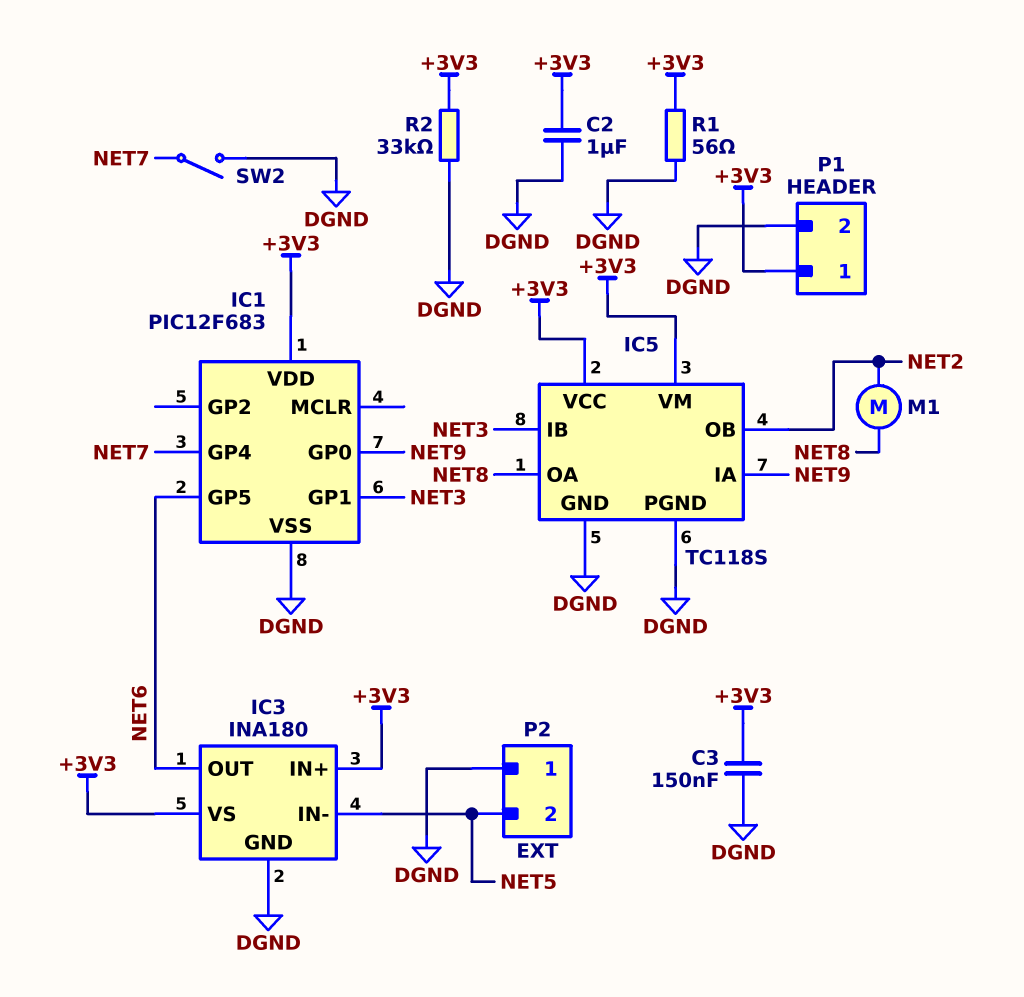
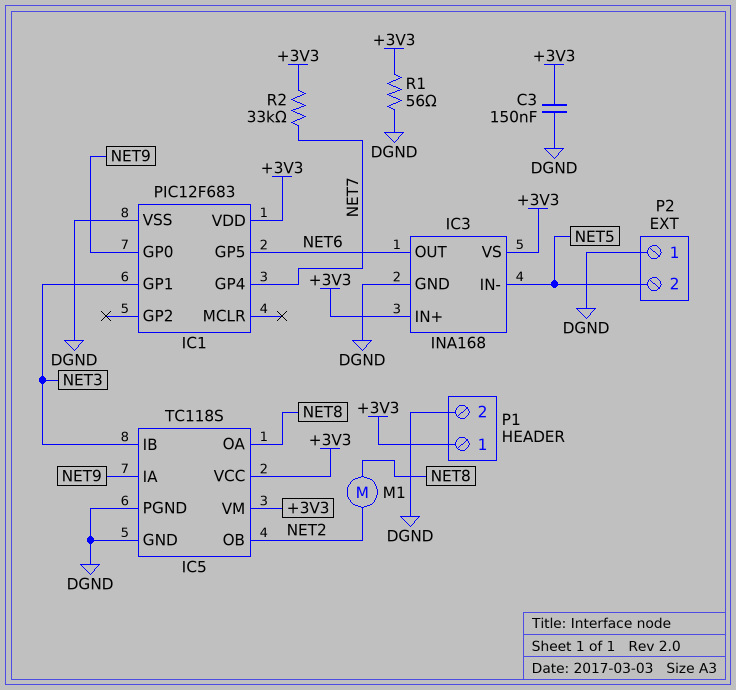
C2: 1uF (+3V3, DGND) -> none
IC3: INA180 -> INA168
R2: 33k (+3V3, DGND) -> 33k (+3V3, NET7)
SW2: switch (DGND, NET7) -> none

